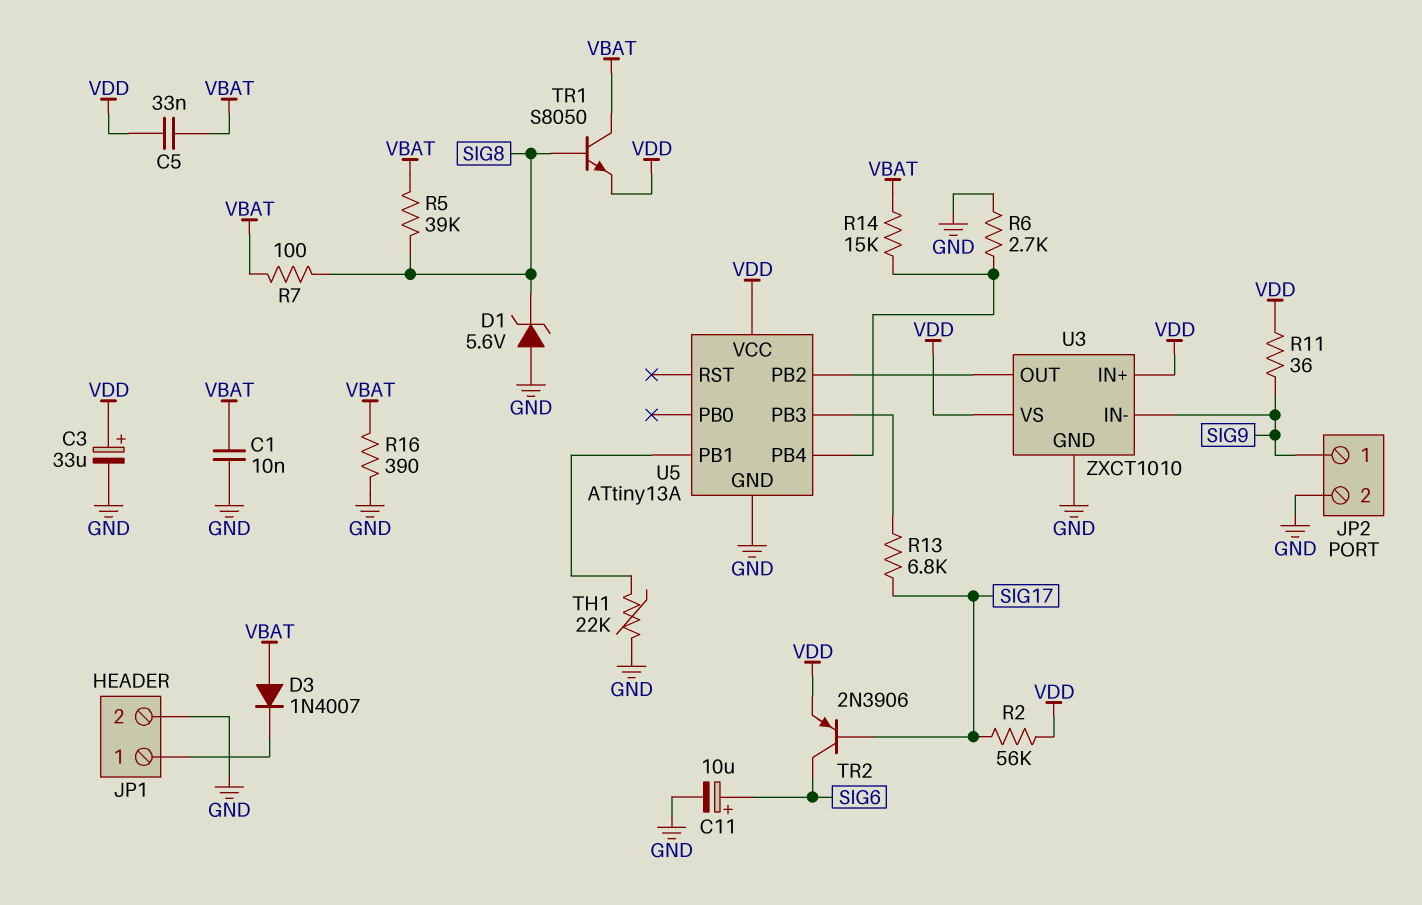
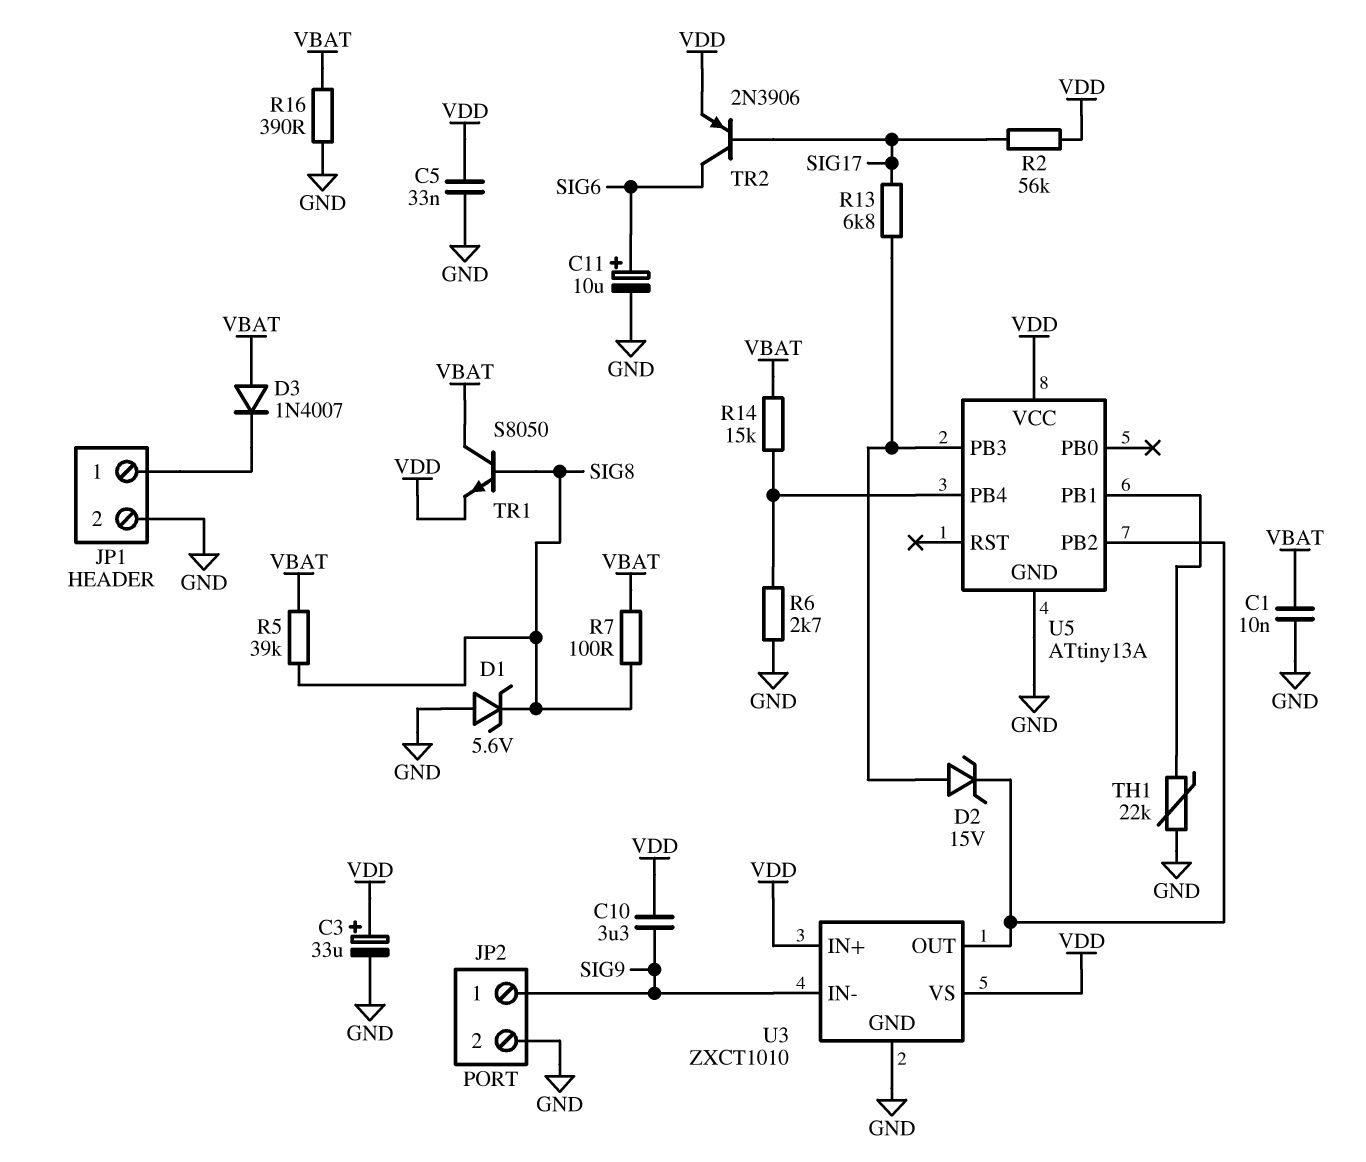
C5: 33nF (VBAT, VDD) -> 33nF (GND, VDD)
C10: none -> 3.3uF (SIG9, VDD)
D2: none -> zener 15V (A U5/PB3, K U3/OUT)
R11: 36 (SIG9, VDD) -> none

